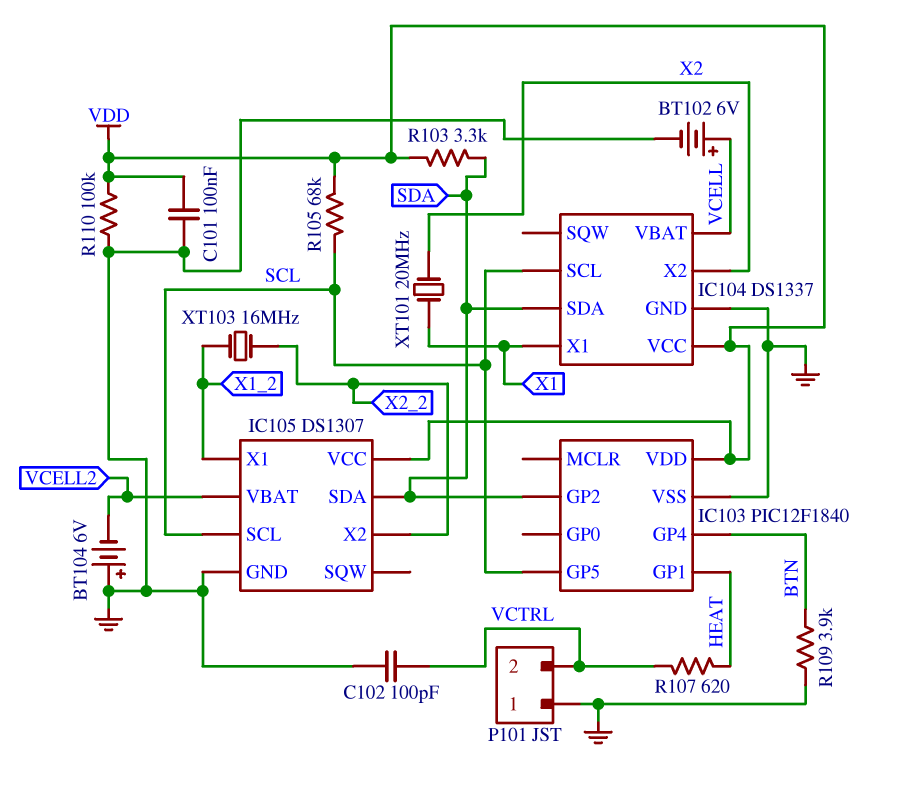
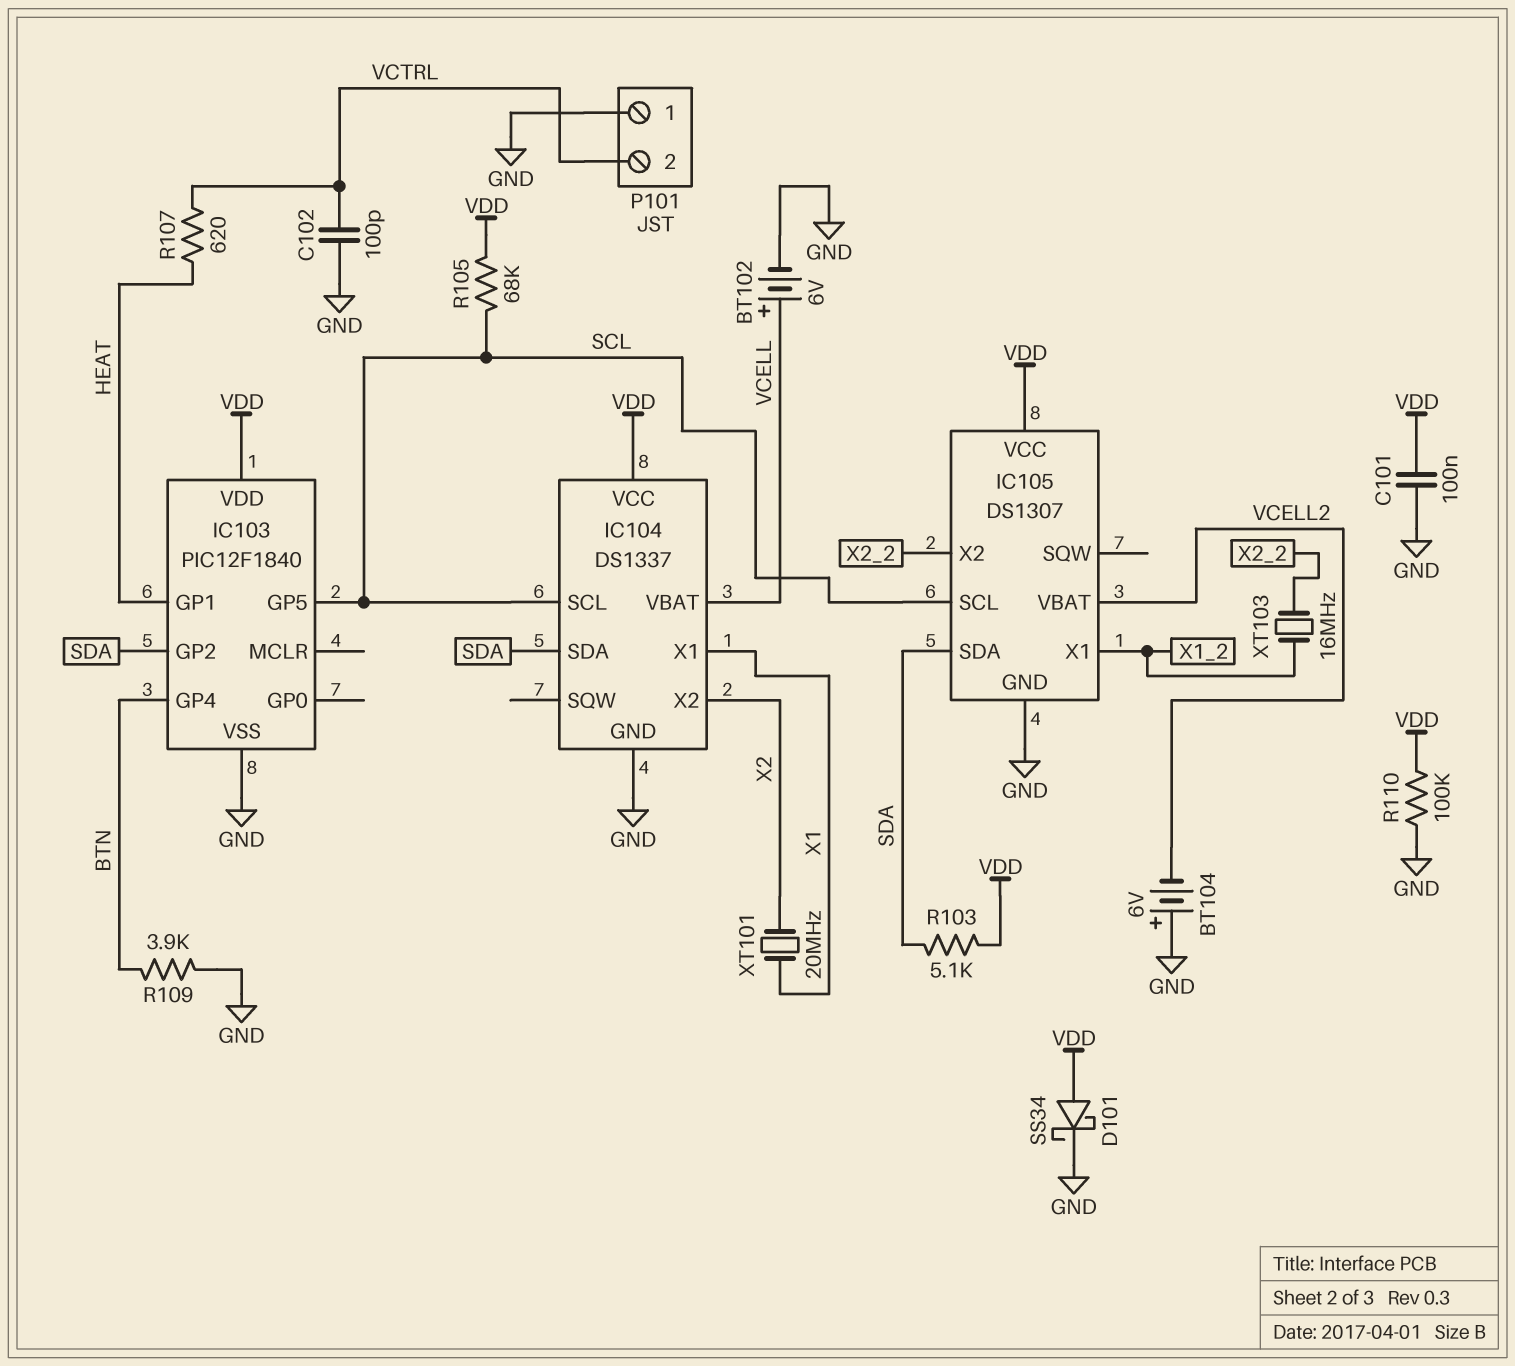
D101: none -> schottky SS34 (A VDD, K GND)
R103: 3.3k (SDA, VDD) -> 5.1k (SDA, VDD)

